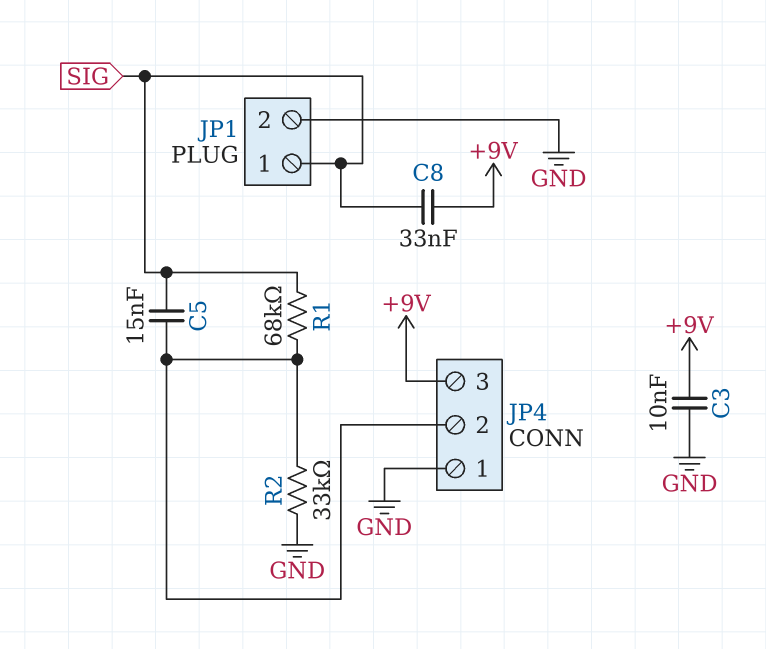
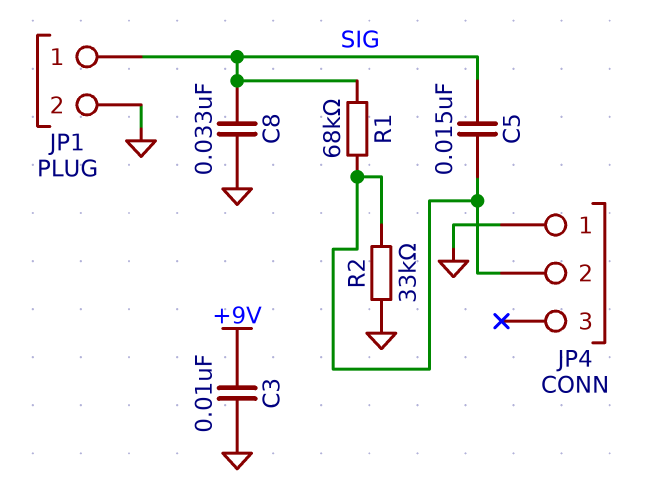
C8: 33nF (+9V, SIG) -> 33nF (GND, SIG)
JP4 pin 3: +9V -> none

